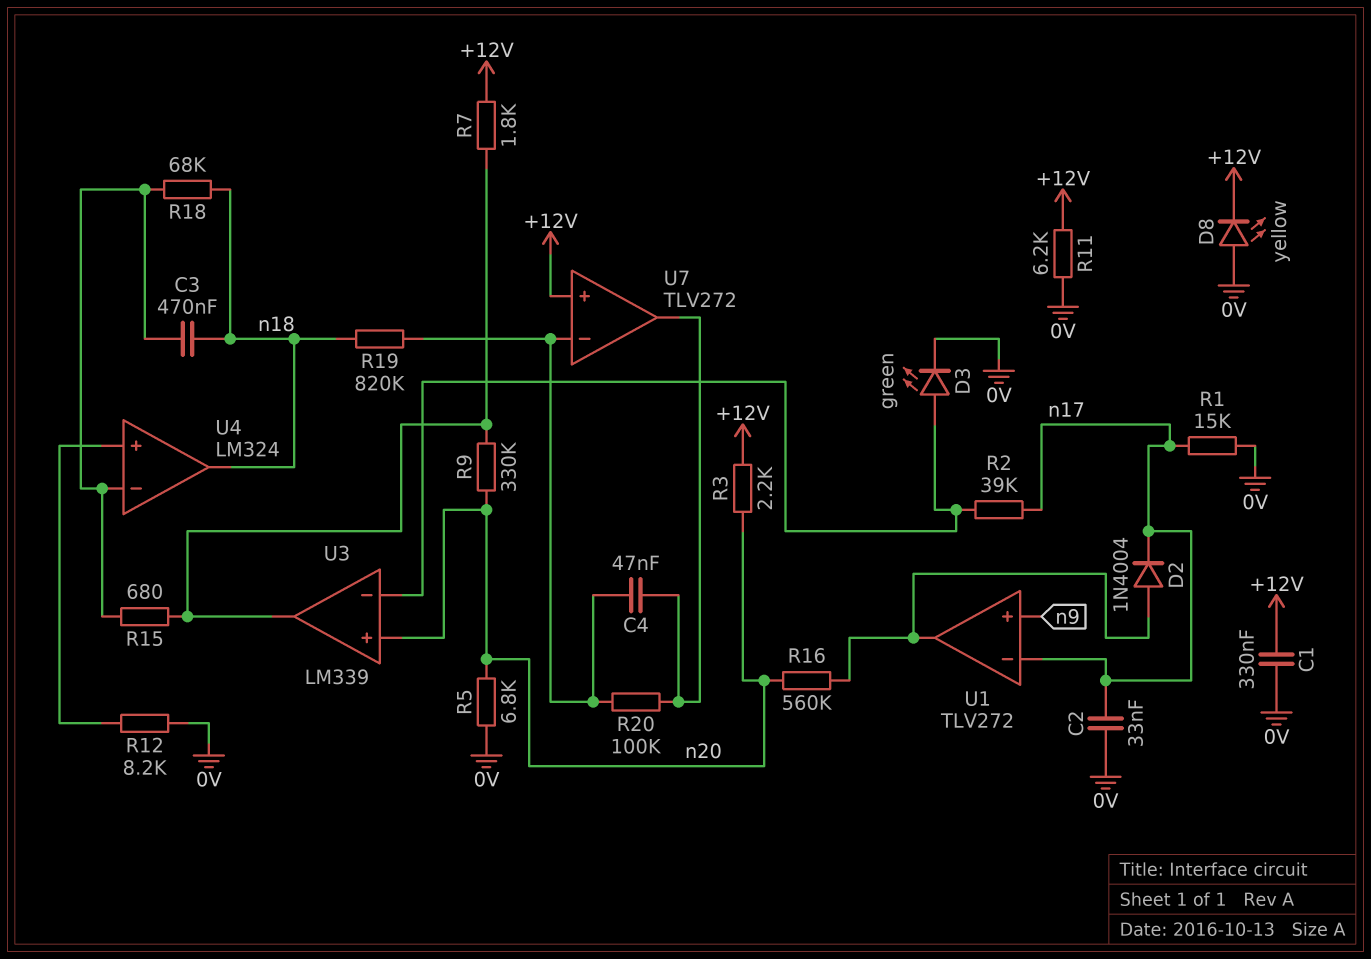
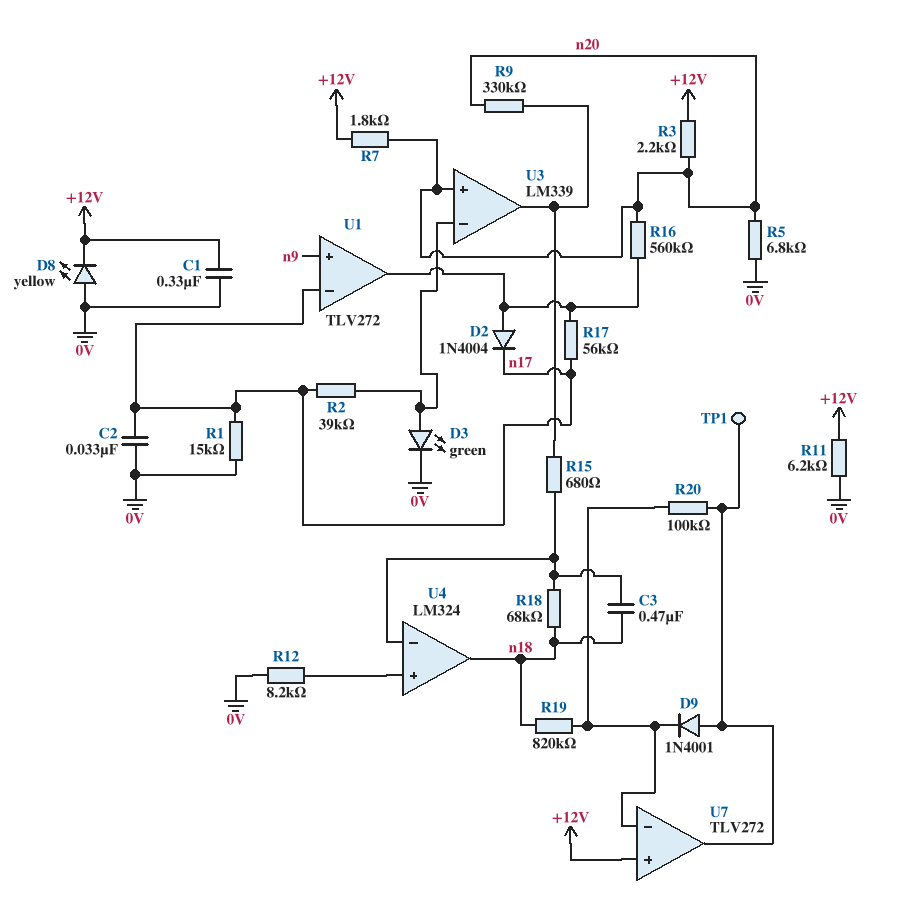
C4: 47nF (U7/in-, U7/out) -> none
D9: none -> diode 1N4001 (A U7/out, K U7/in-)
R7: 1.8k (+12V, U3/out) -> 1.8k (+12V, n20)
R17: none -> 56k (U1/out, n17)
TP1: none -> test point (U7/out)

